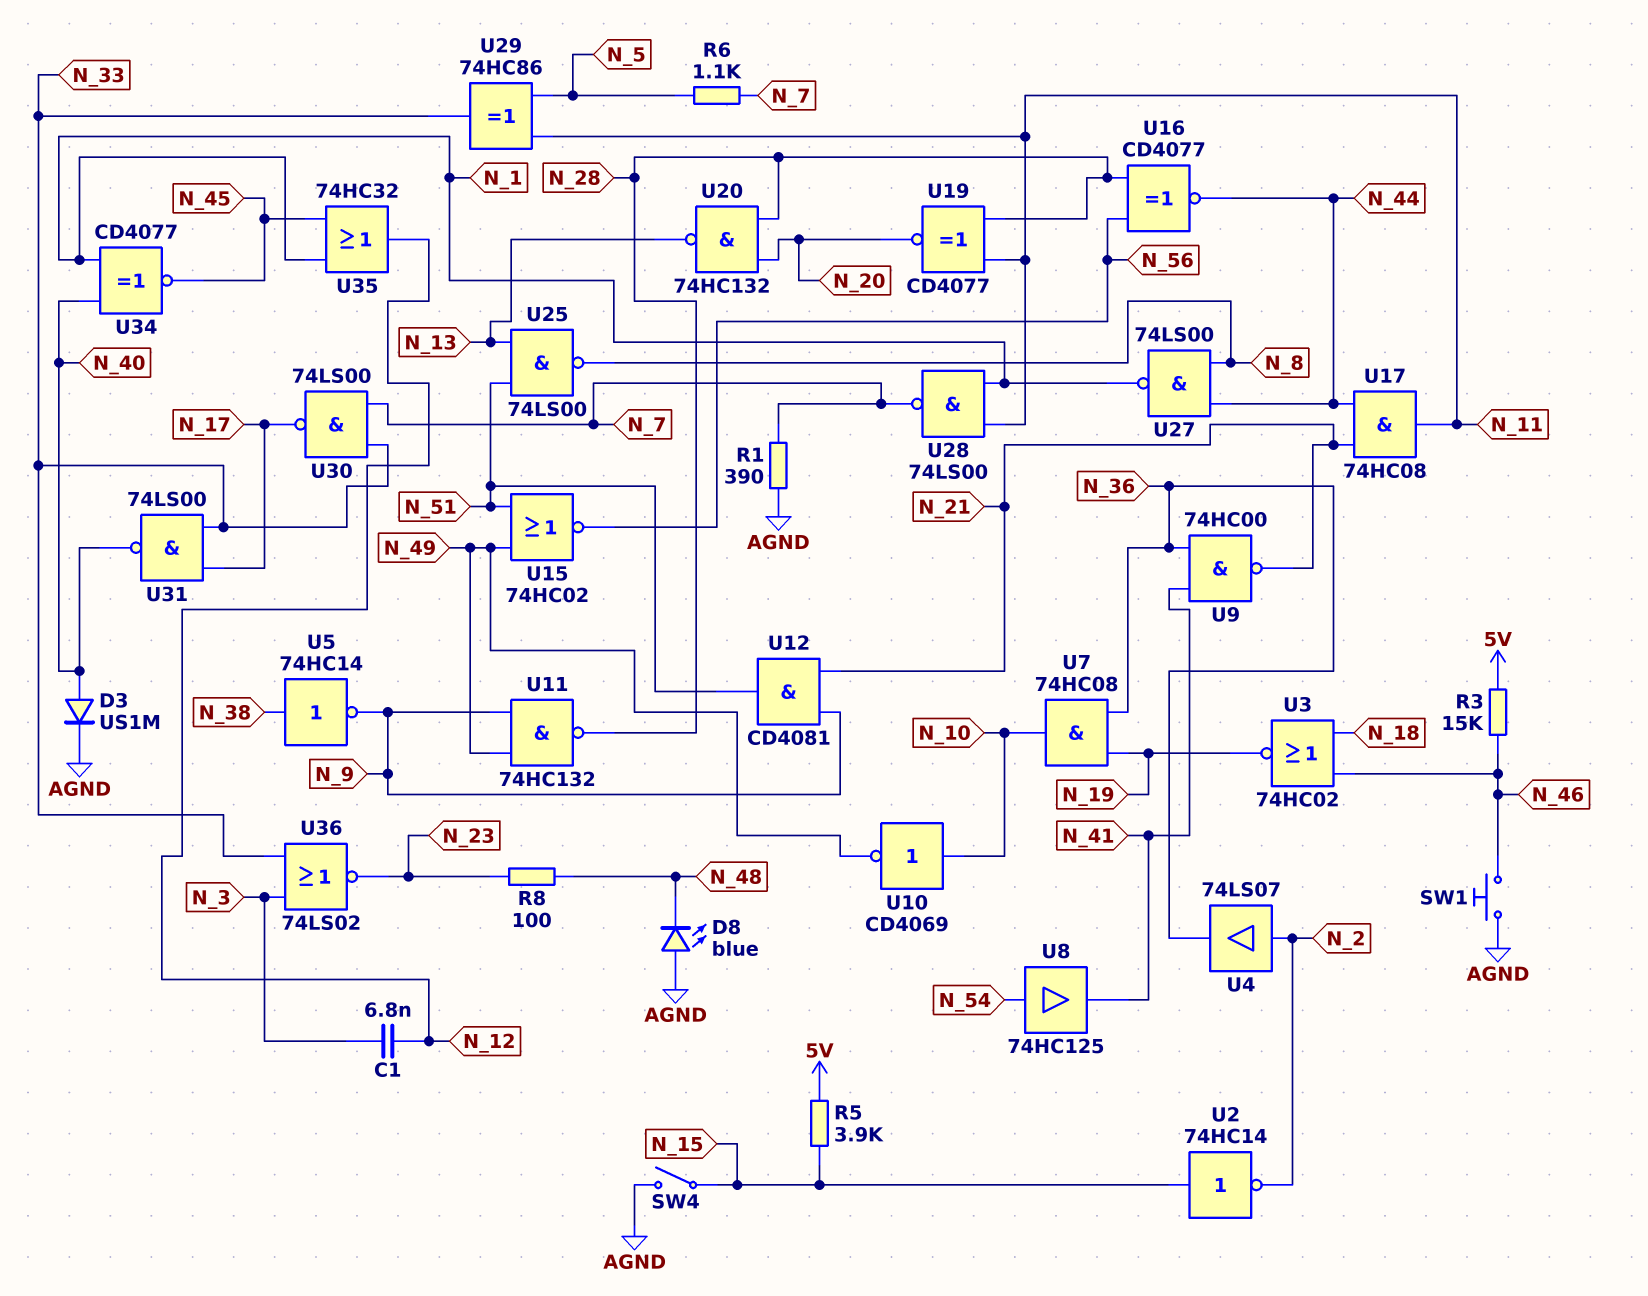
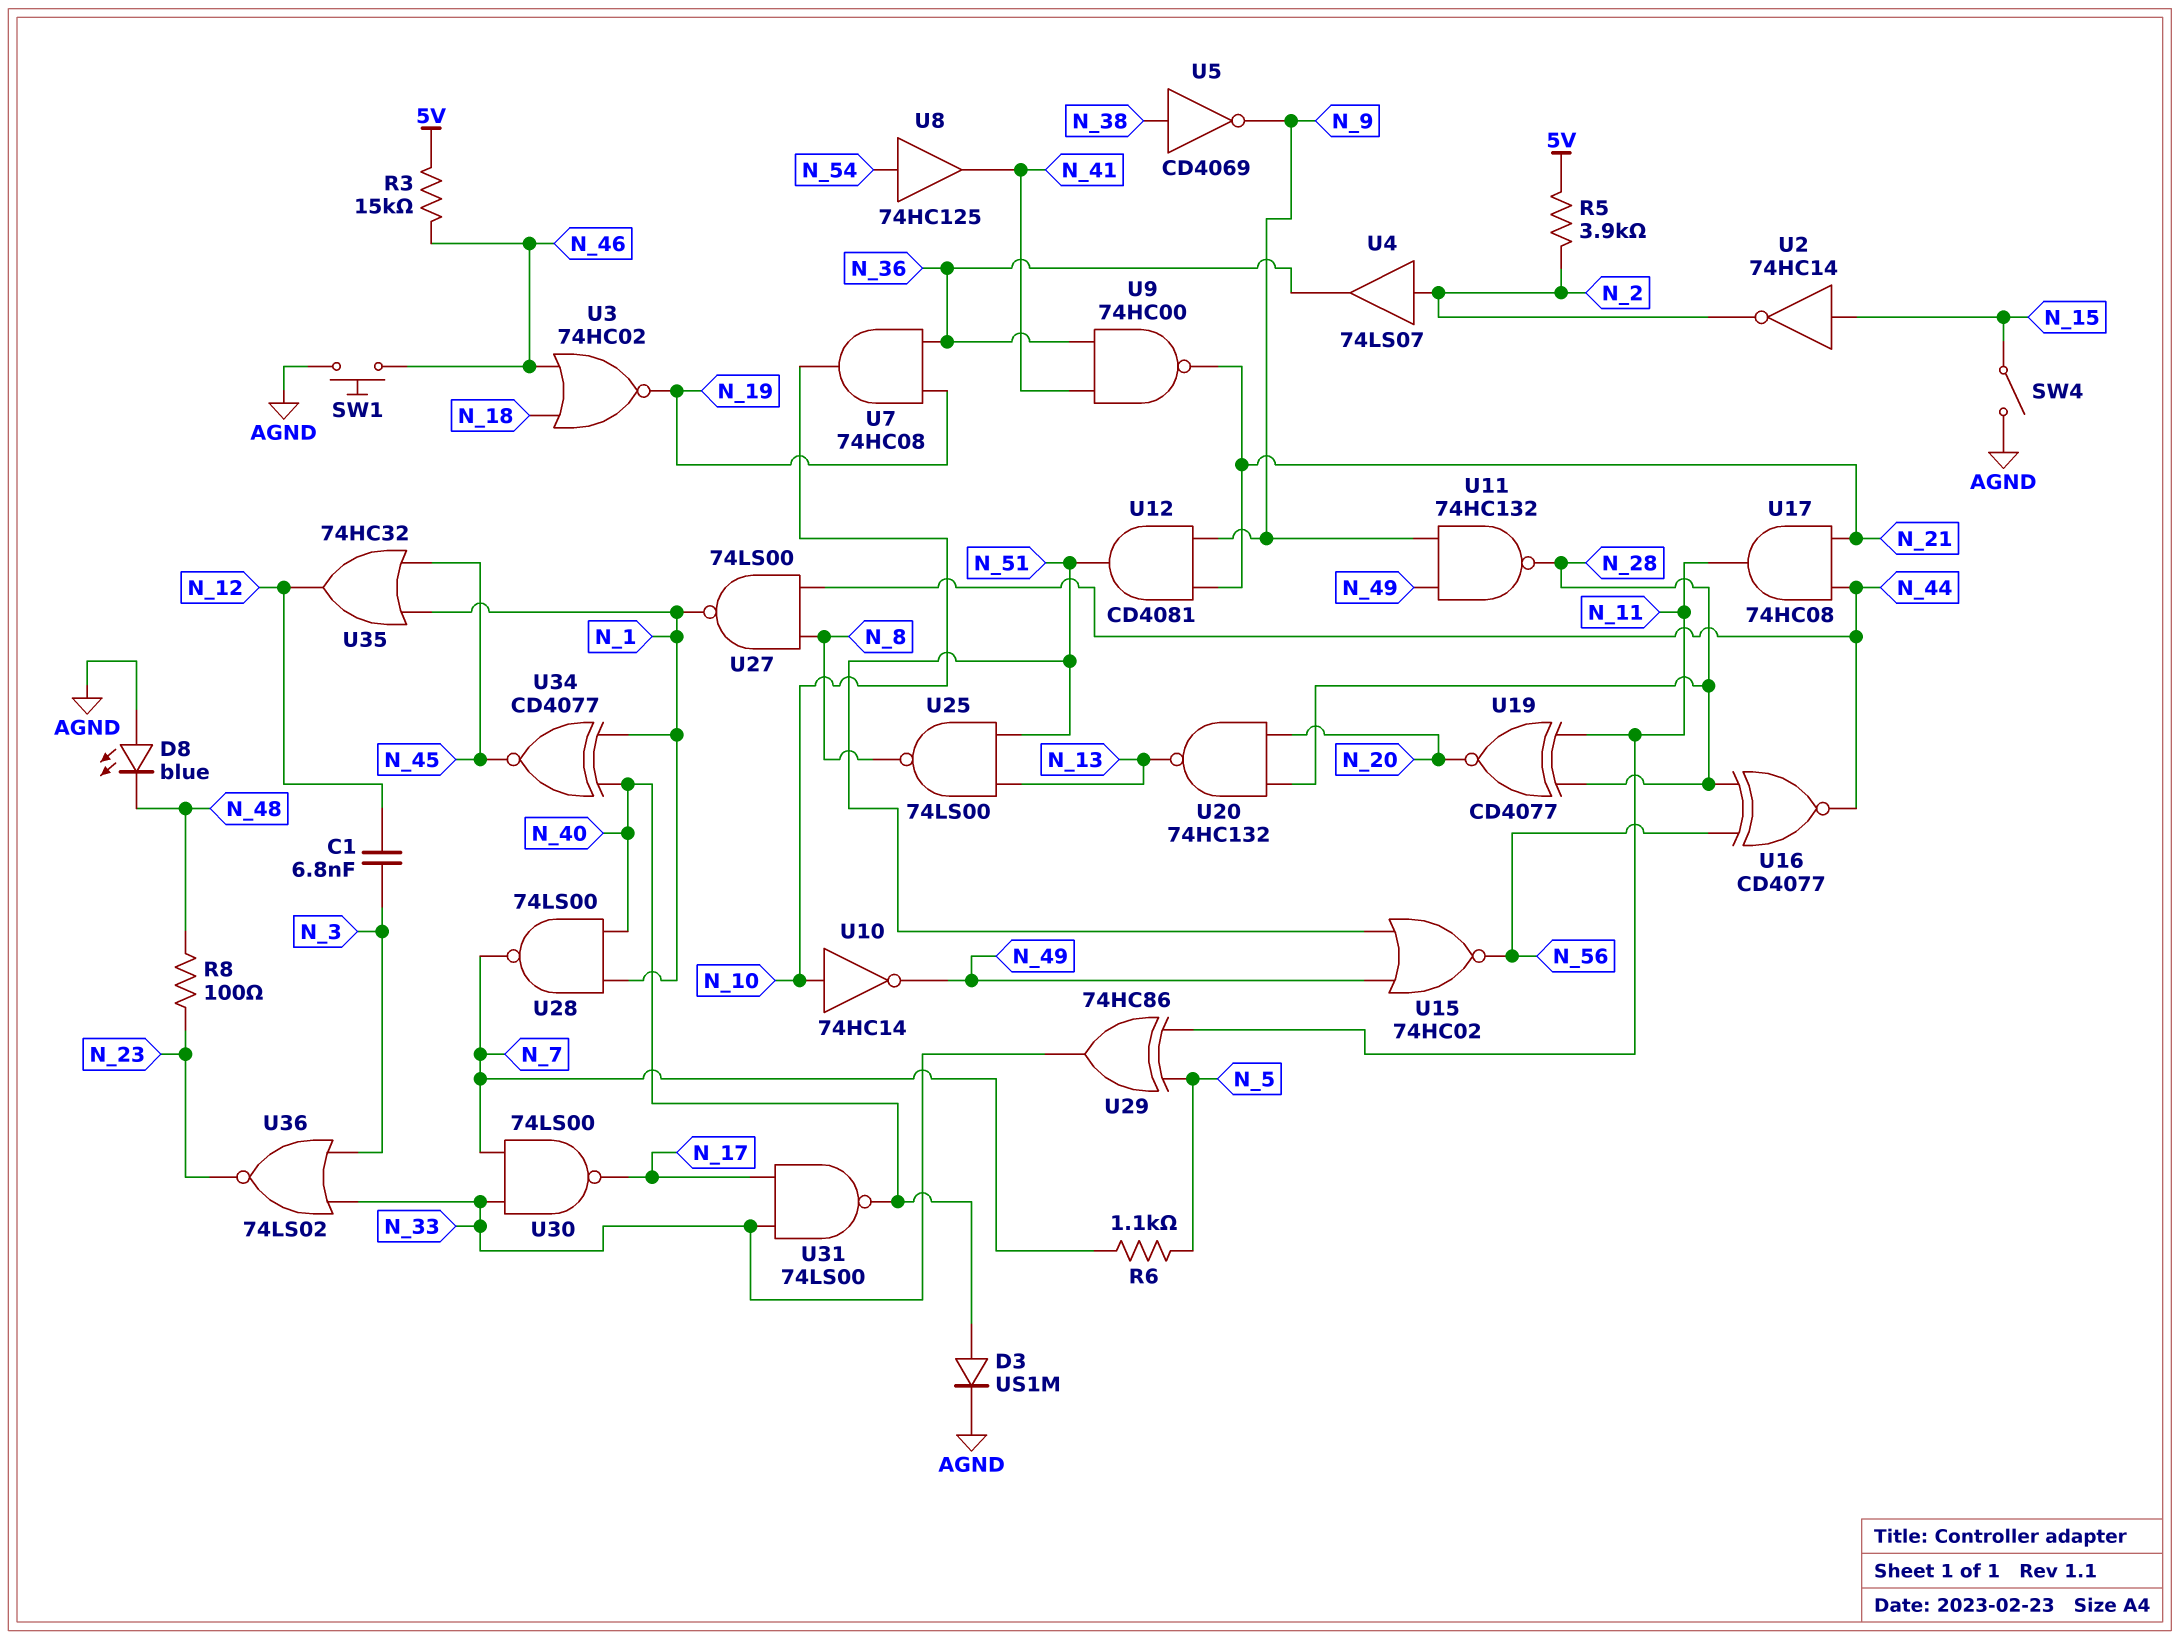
R1: 390 (AGND, N_7) -> none
R5: 3.9k (5V, N_15) -> 3.9k (5V, N_2)
U5: NOT 74HC14 (in N_38, out N_9) -> NOT CD4069 (in N_38, out N_9)
U10: NOT CD4069 (in N_10, out N_49) -> NOT 74HC14 (in N_10, out N_49)
U28: NAND 74LS00 (in N_1, in N_11, out N_7) -> NAND 74LS00 (in N_1, in N_40, out N_7)

